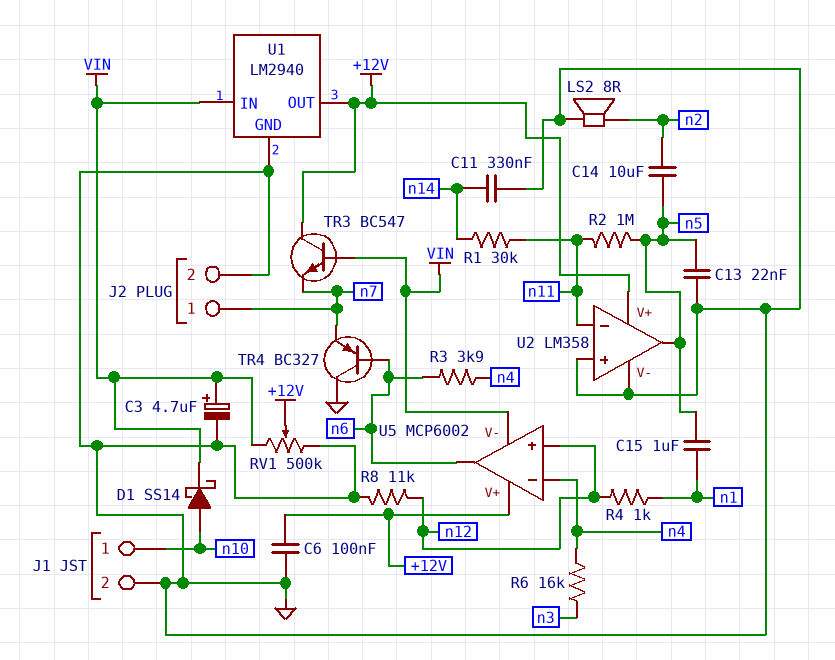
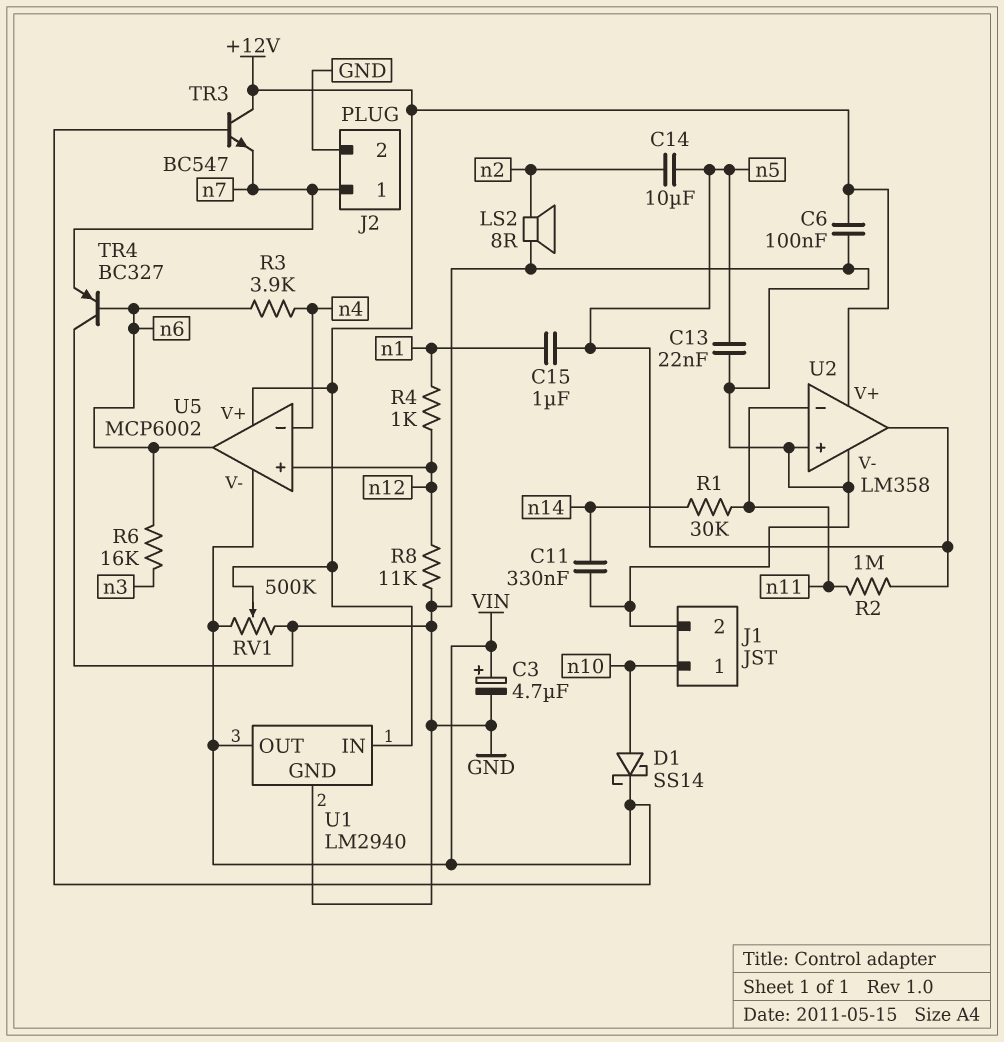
R6: 16k (n3, n4) -> 16k (n3, n6)
U1 pin IN: VIN -> +12V
U1 pin OUT: +12V -> VIN

